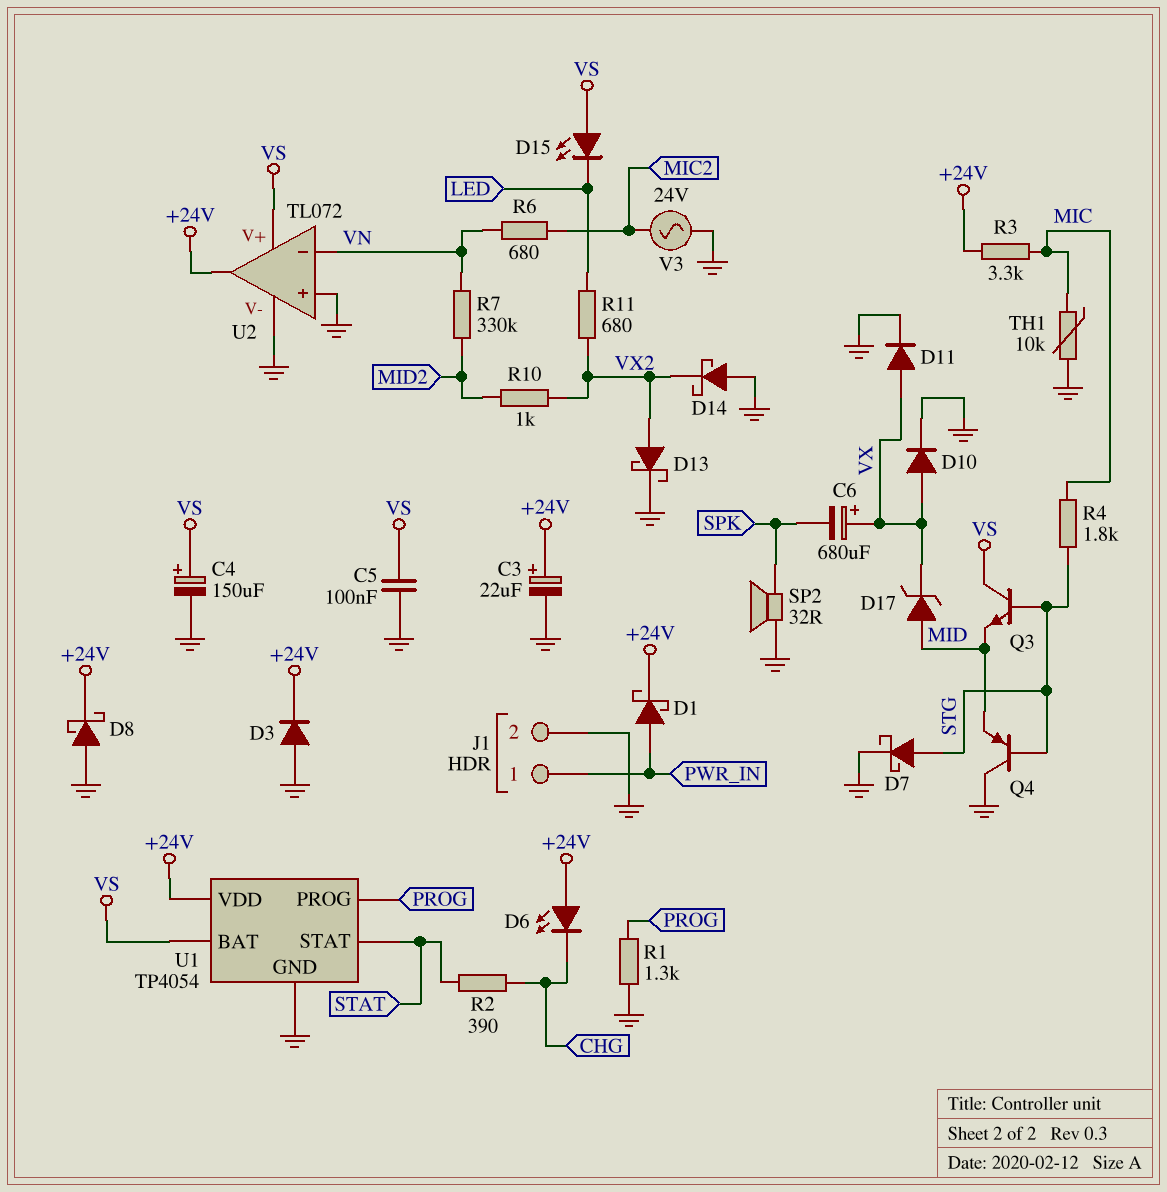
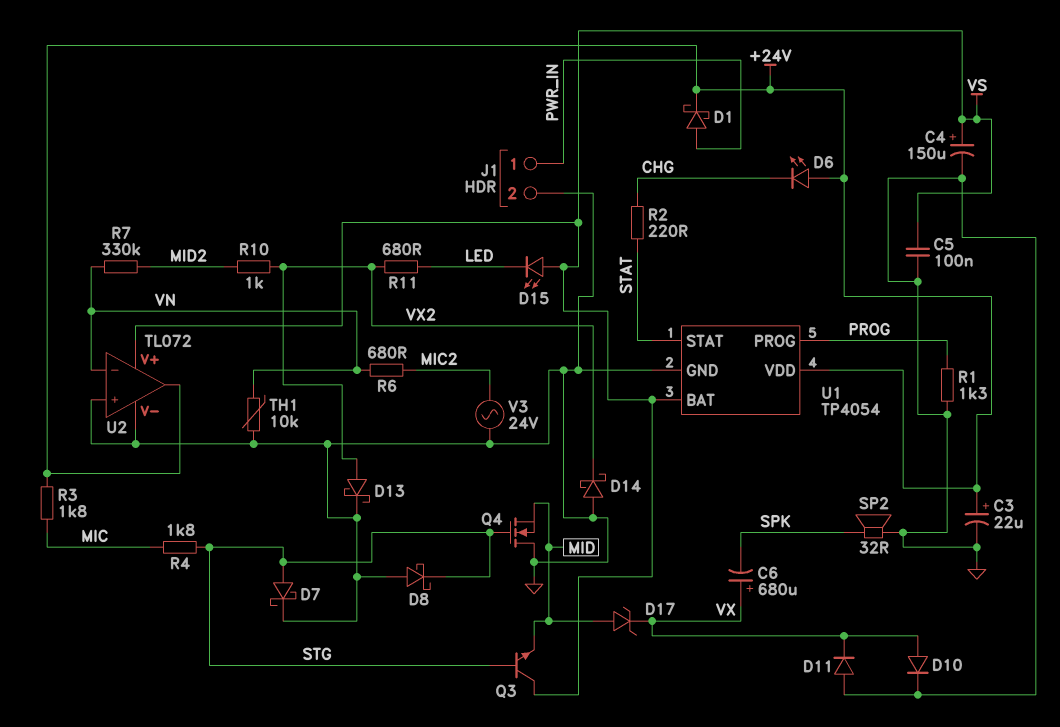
D3: diode (A GND, K +24V) -> none
D8: schottky (A GND, K +24V) -> schottky (A GND, K STG)
D11: diode (A VX, K GND) -> diode (A GND, K VX)
Q4: PNP (B STG, C GND, E MID) -> NMOS (G STG, D GND, S MID)
R2: 390 (CHG, STAT) -> 220 (CHG, STAT)
R3: 3.3k (+24V, MIC) -> 1.8k (+24V, MIC)
TH1: 10k (GND, MIC) -> 10k (GND, VN)

